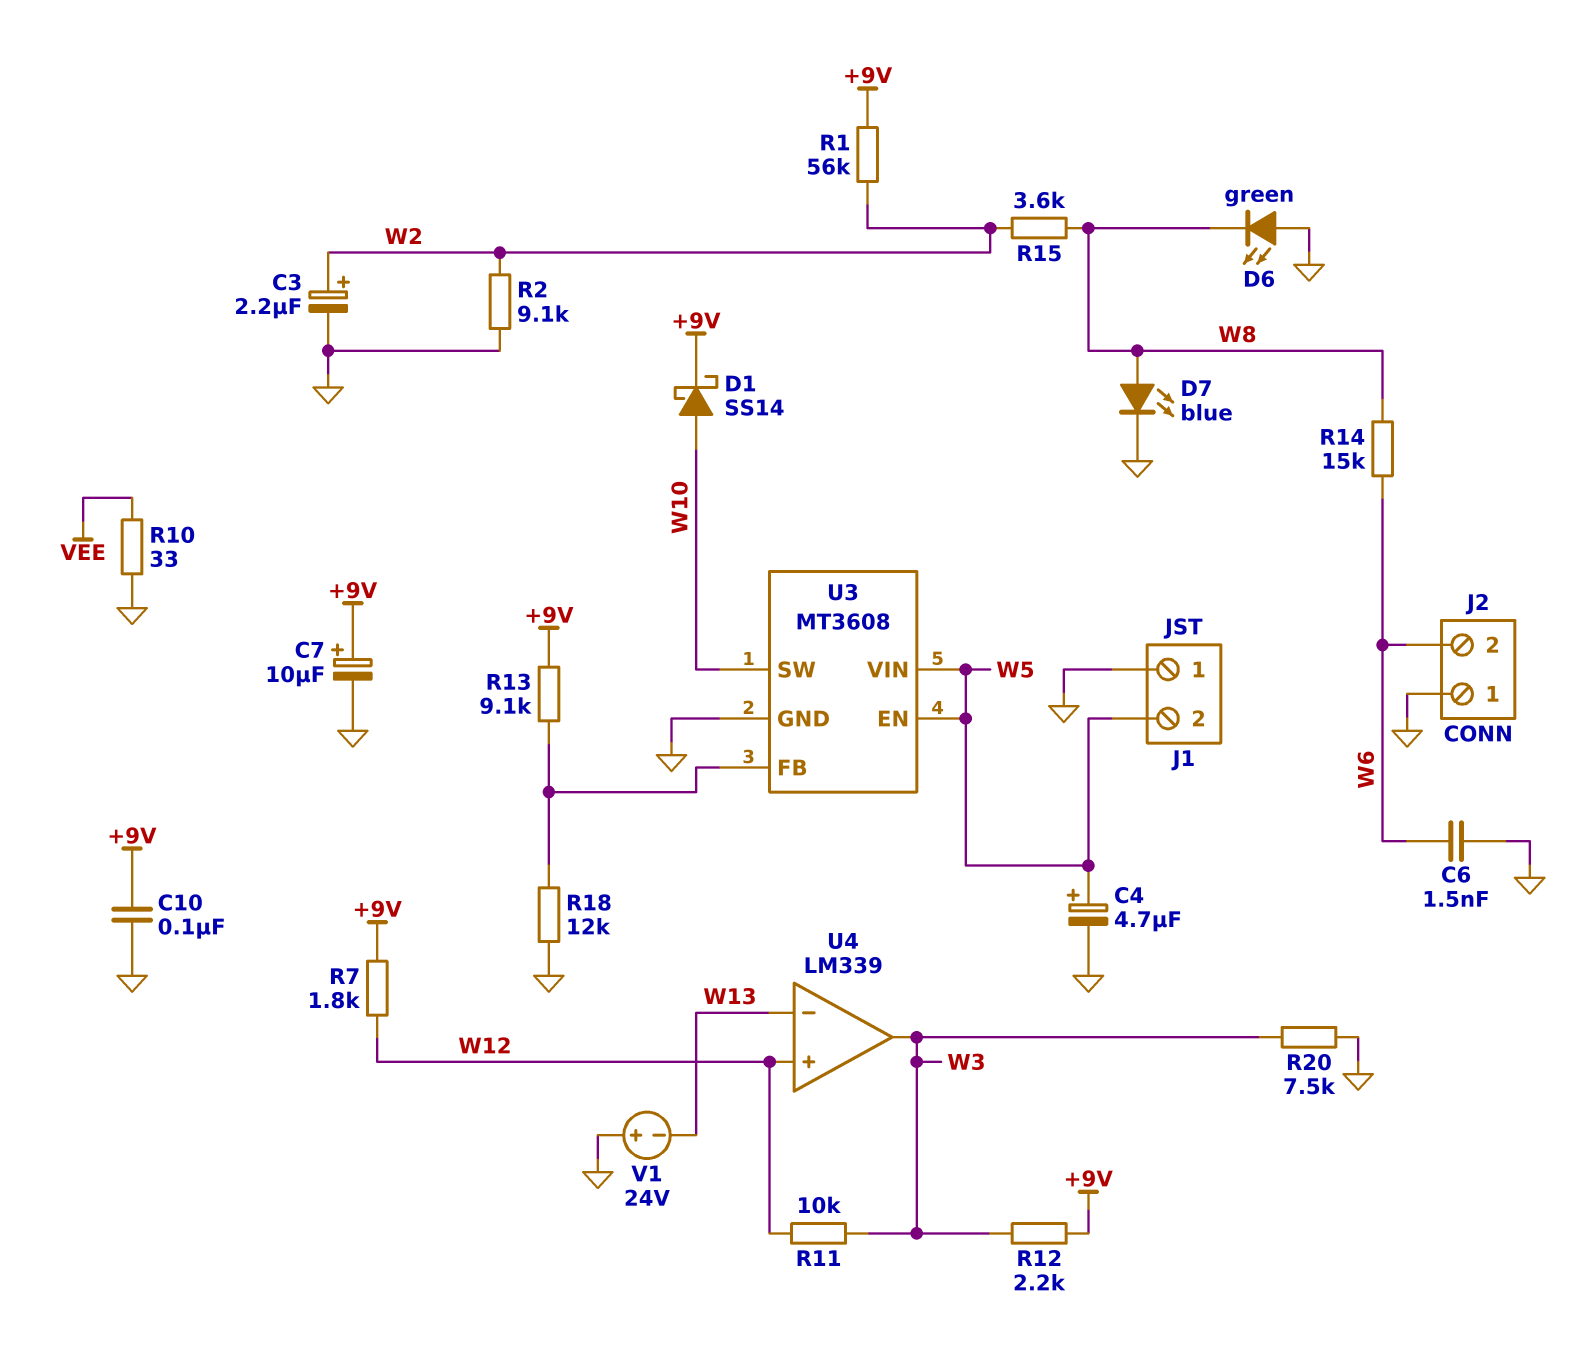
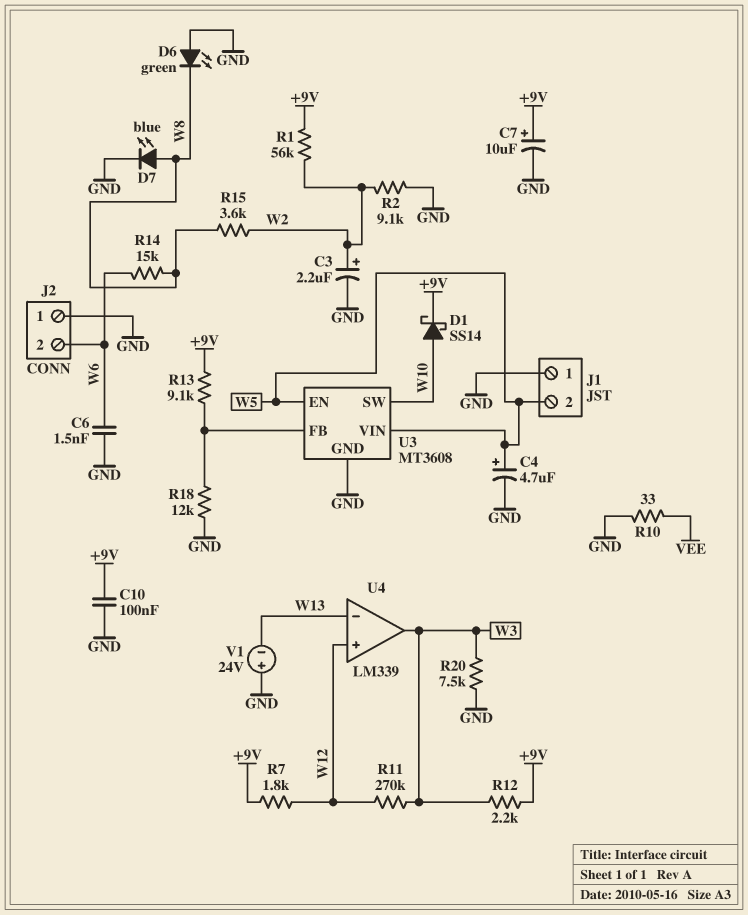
R11: 10k (W3, W12) -> 270k (W3, W12)

